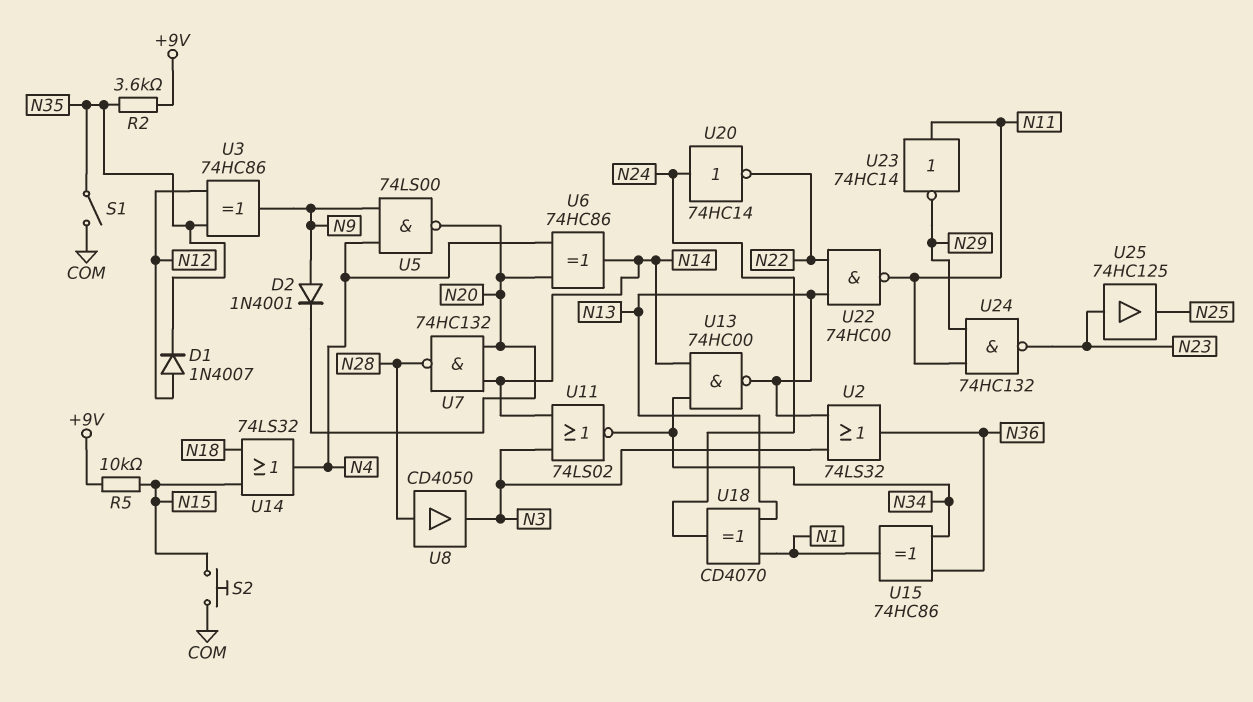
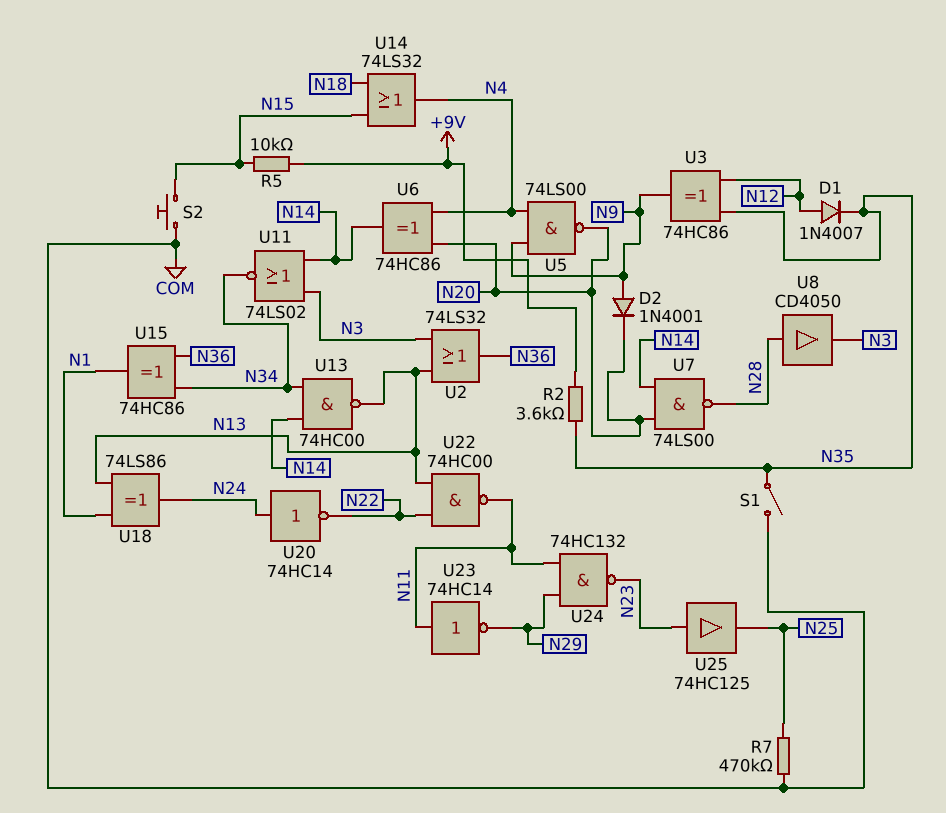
R7: none -> 470k (COM, N25)
U7: NAND 74HC132 (in N14, in N20, out N28) -> NAND 74LS00 (in N14, in N20, out N28)
U18: XOR CD4070 (in N1, in N13, out N24) -> XOR 74LS86 (in N1, in N13, out N24)

